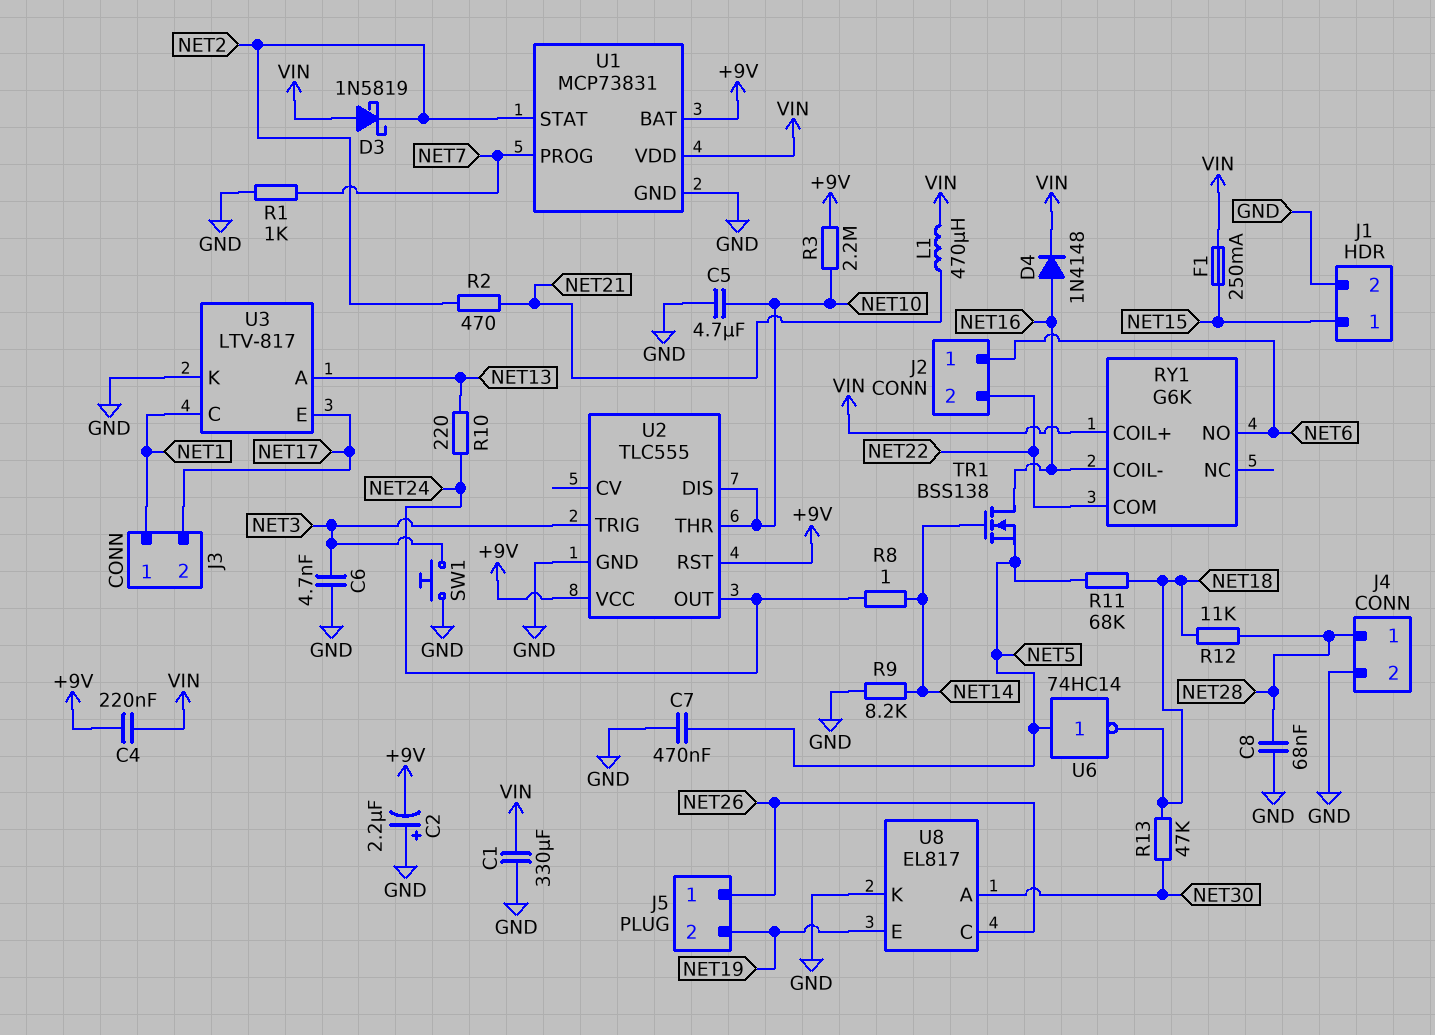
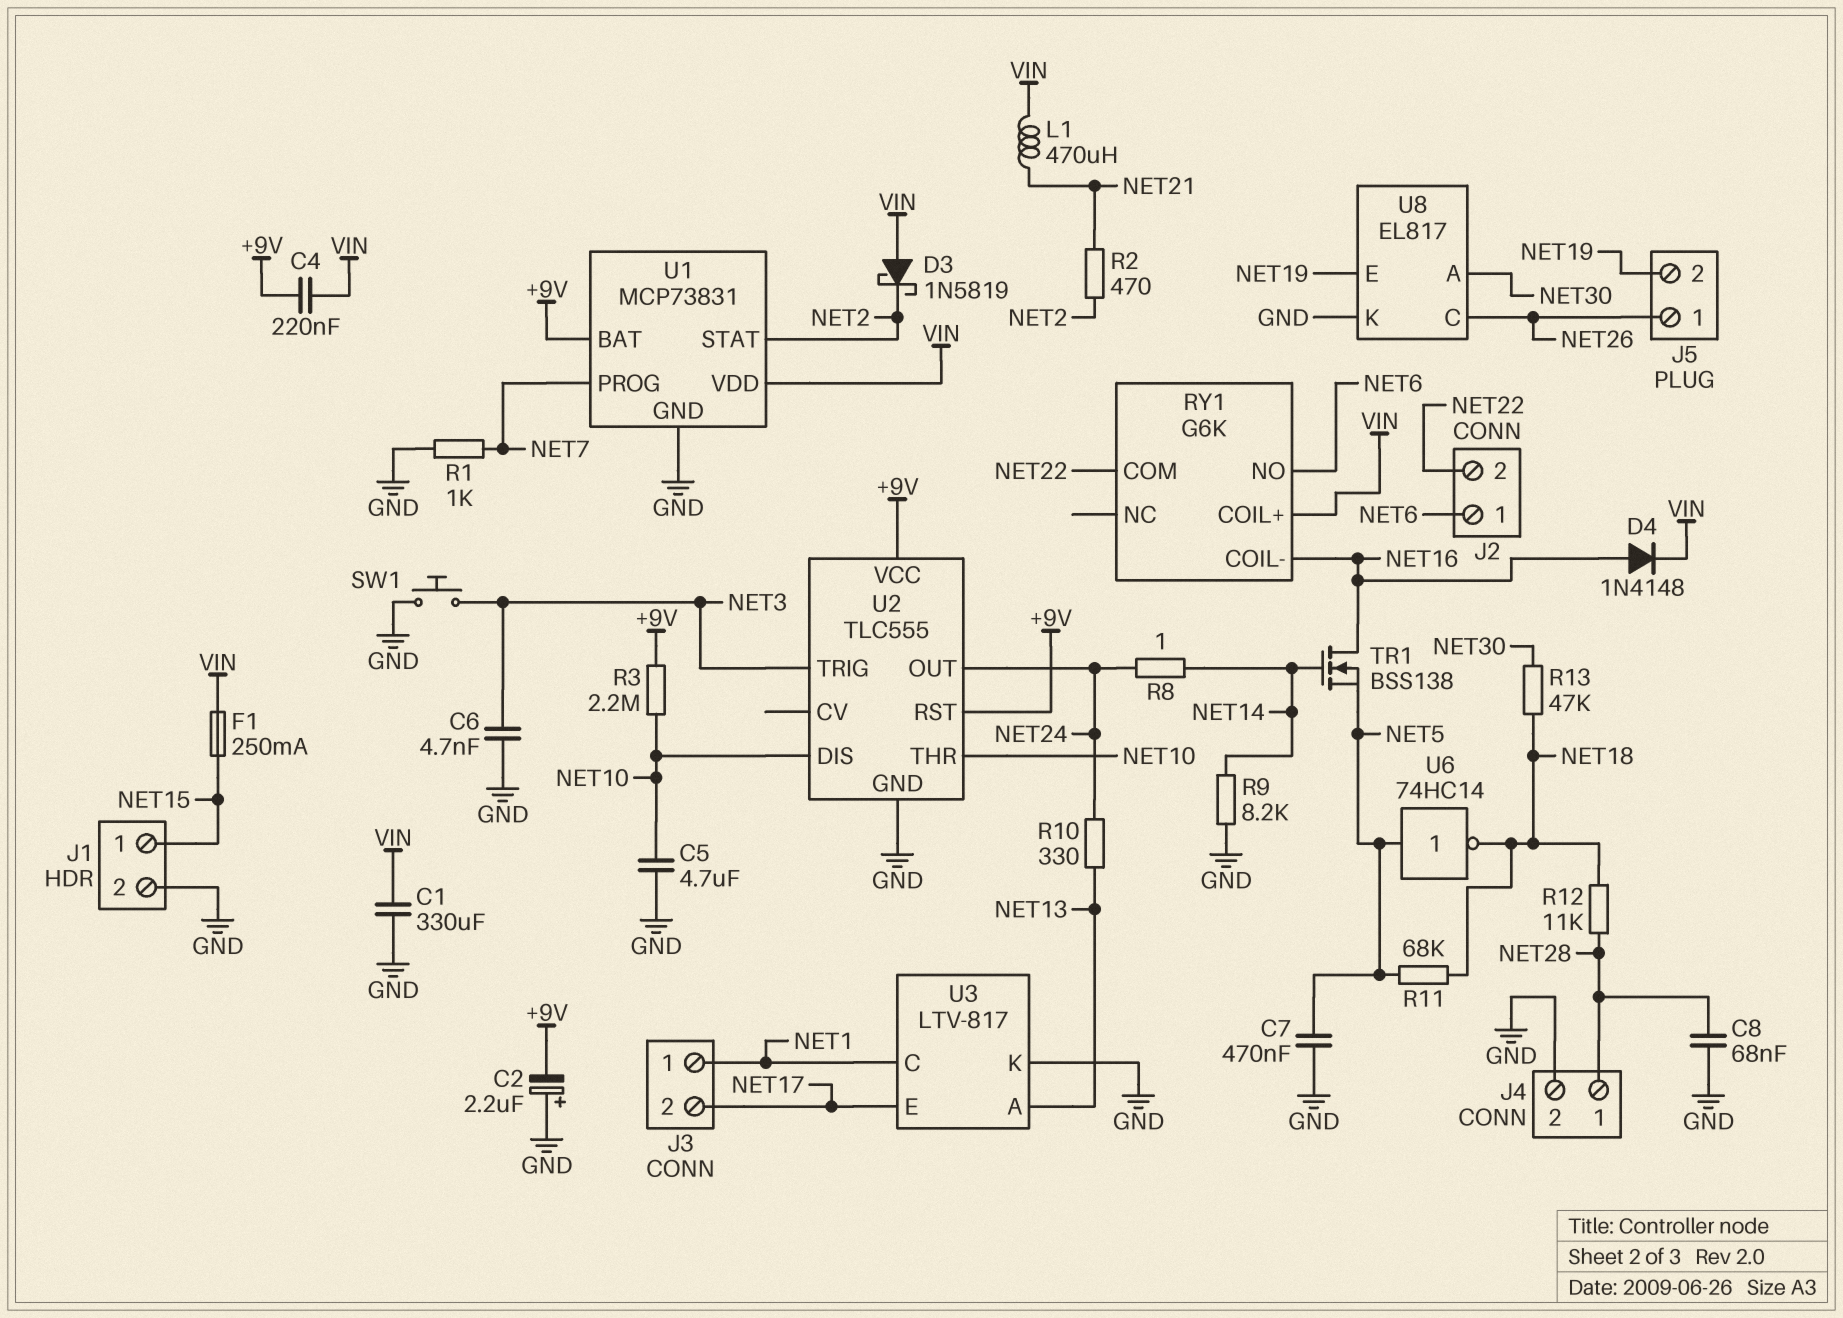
R10: 220 (NET13, NET24) -> 330 (NET13, NET24)

